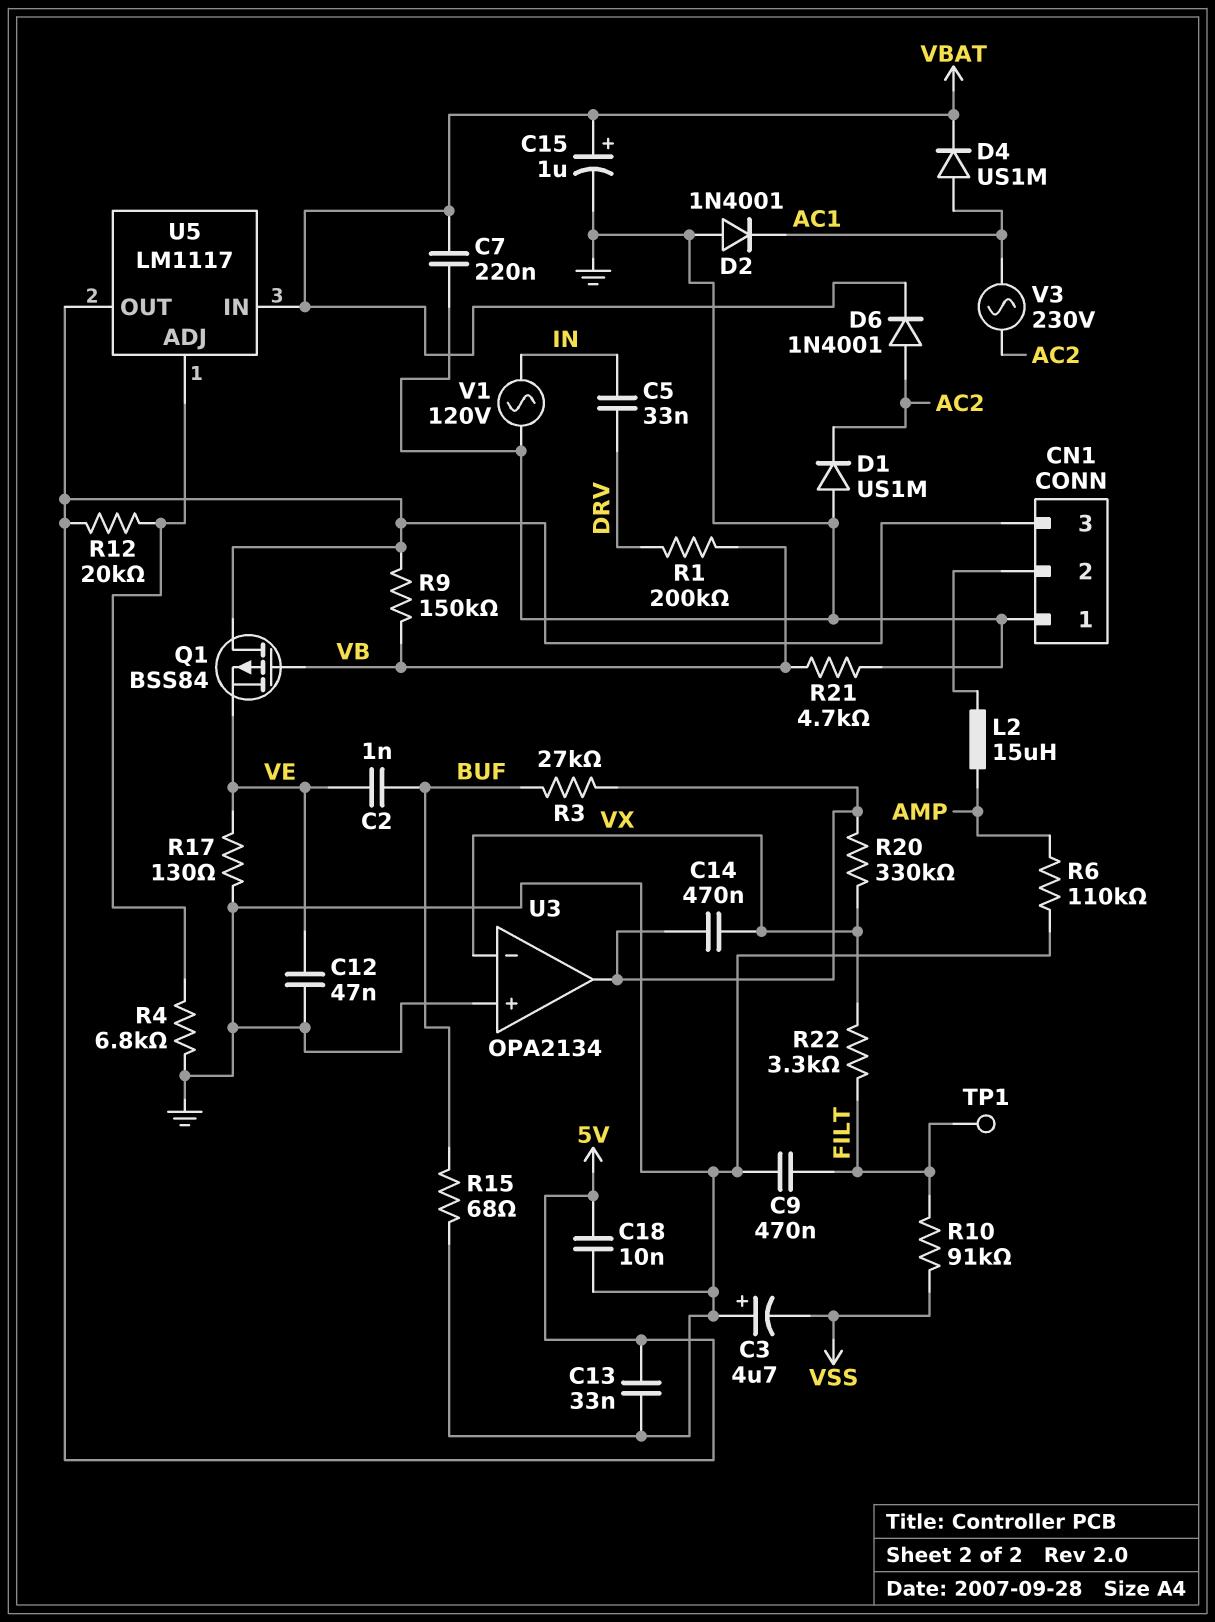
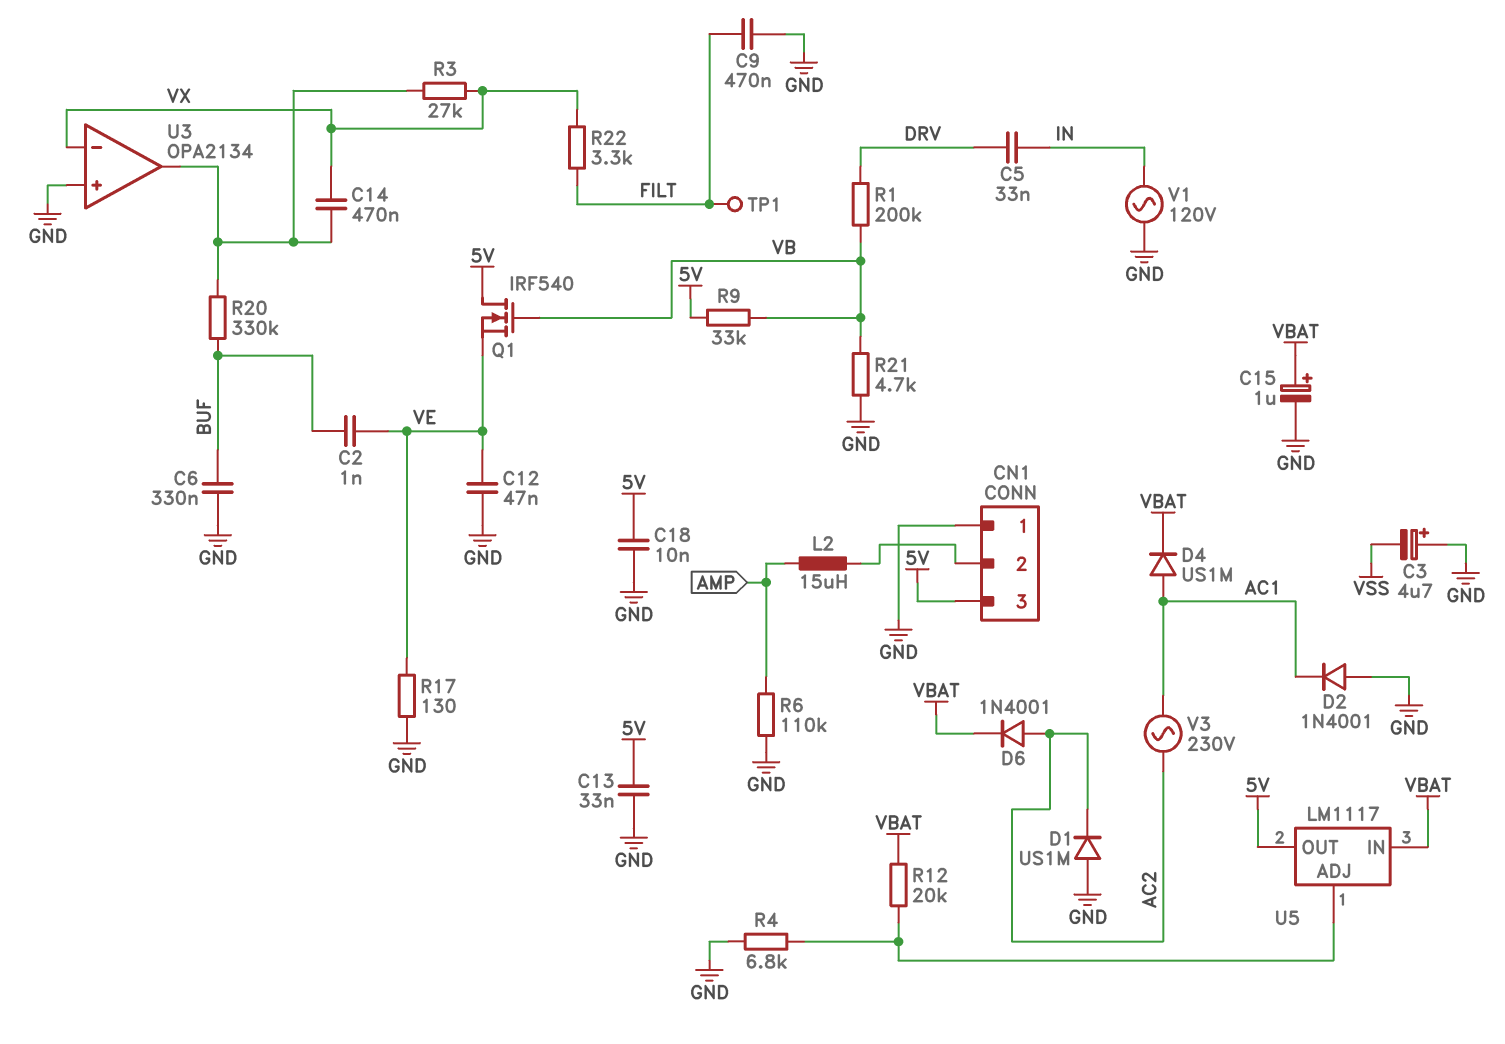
C6: none -> 330nF (BUF, GND)
C7: 220nF (GND, VBAT) -> none
Q1: PMOS BSS84 (G VB, D 5V, S VE) -> NMOS IRF540 (G VB, D 5V, S VE)
R3: 27k (BUF, U3/out) -> 27k (U3/out, VX)
R9: 150k (5V, VB) -> 33k (5V, VB)
R10: 91k (FILT, VSS) -> none
R12: 20k (5V, U5/ADJ) -> 20k (U5/ADJ, VBAT)
R15: 68 (BUF, GND) -> none
R20: 330k (U3/out, VX) -> 330k (BUF, U3/out)

